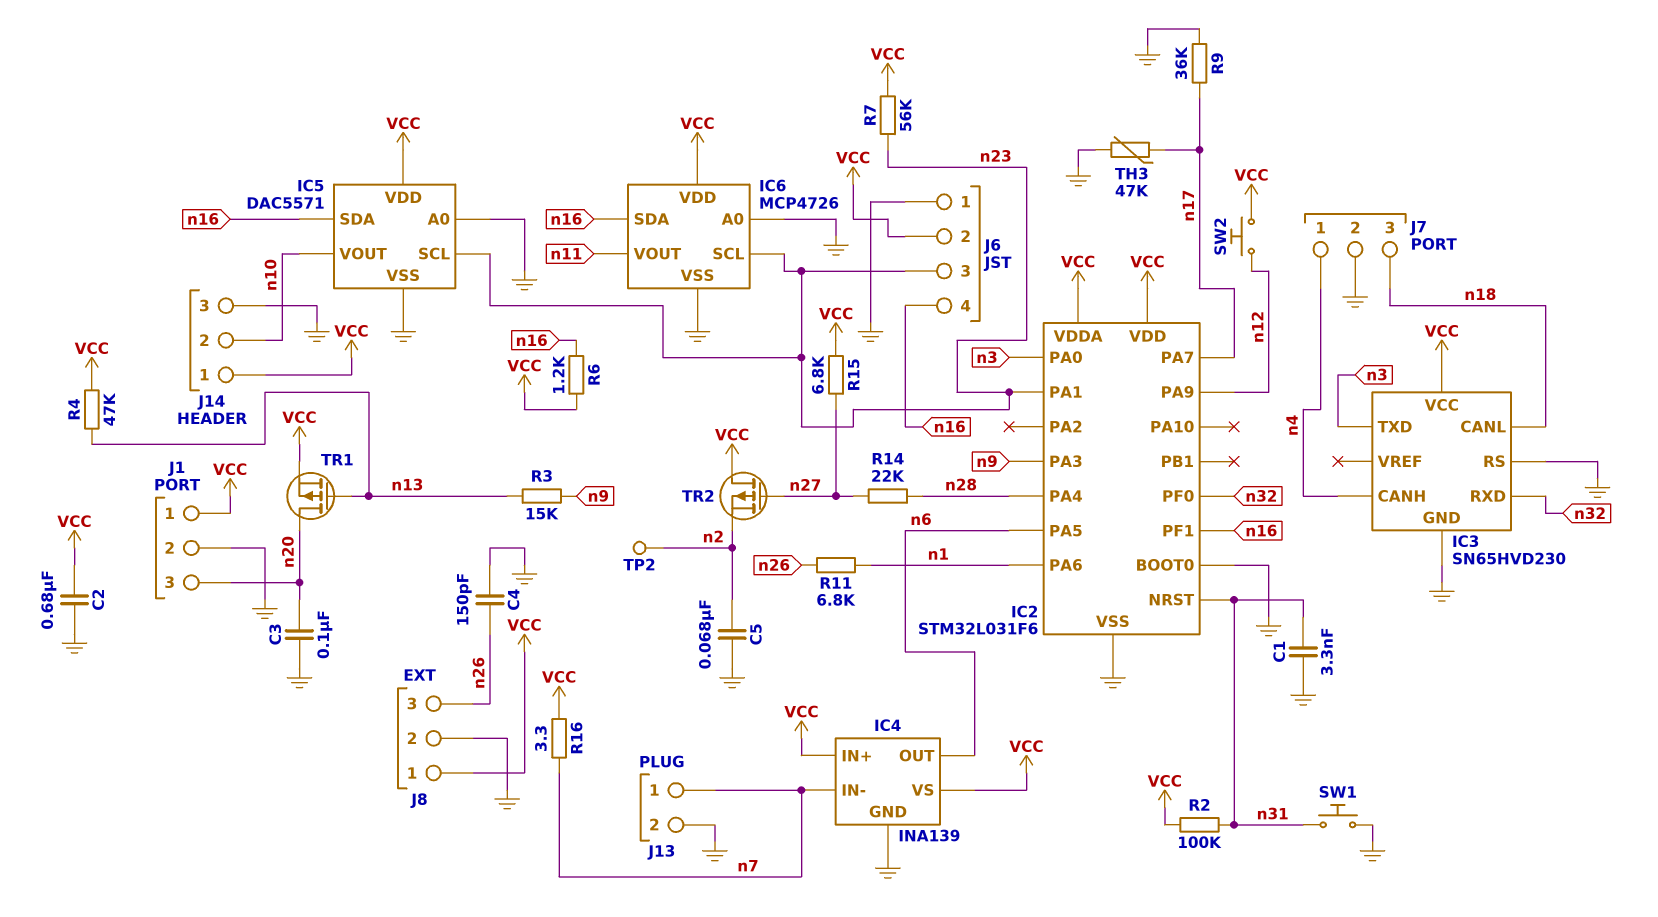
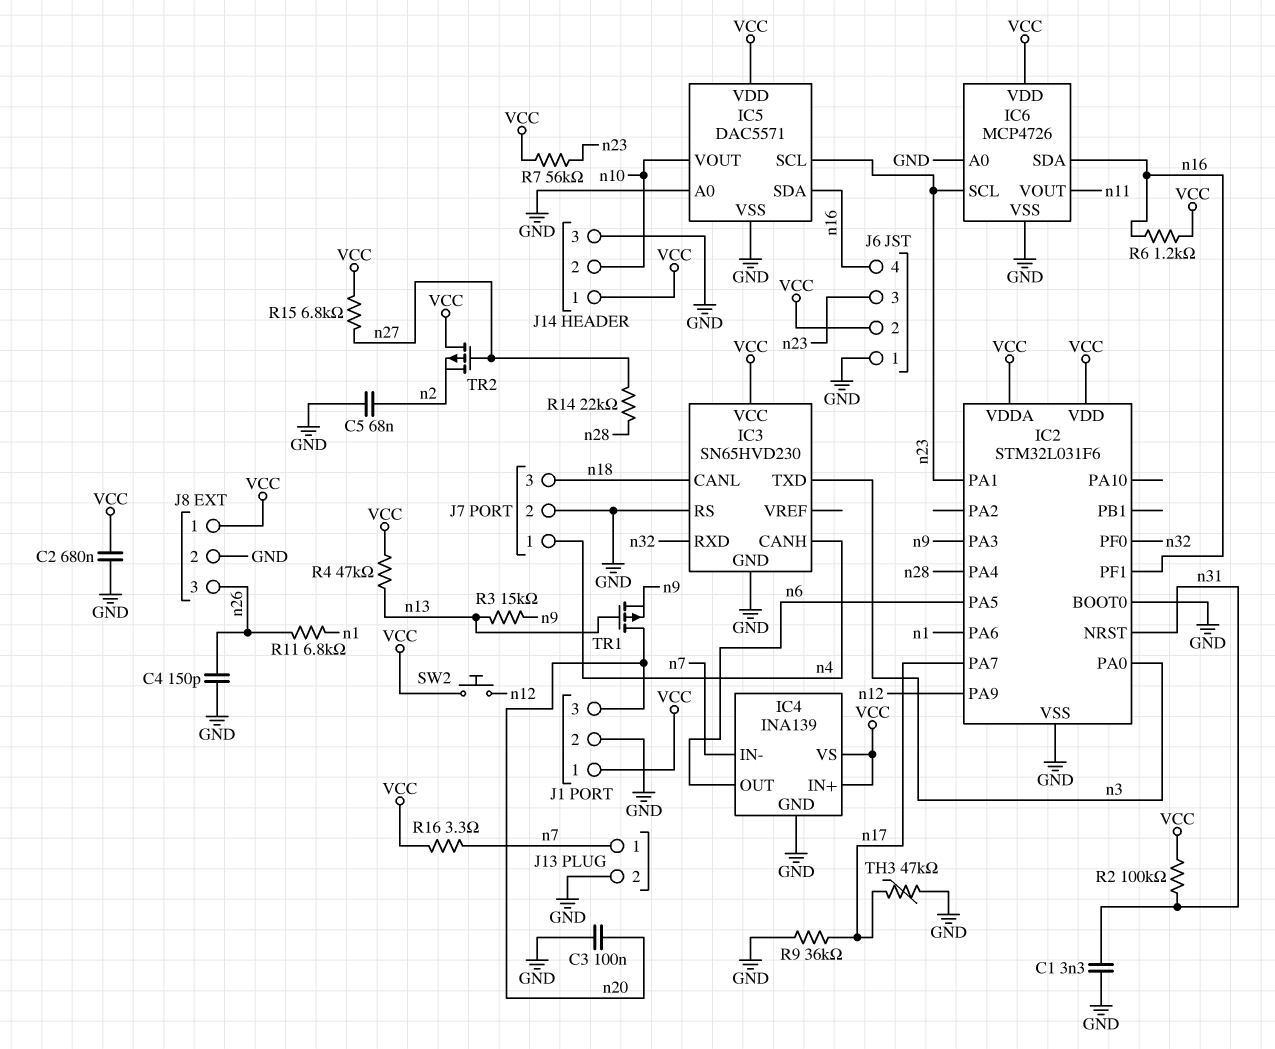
SW1: button (GND, n31) -> none
TP2: test point (n2) -> none
TR1: PMOS (G n13, D n20, S VCC) -> PMOS (G n13, D n20, S n9)

